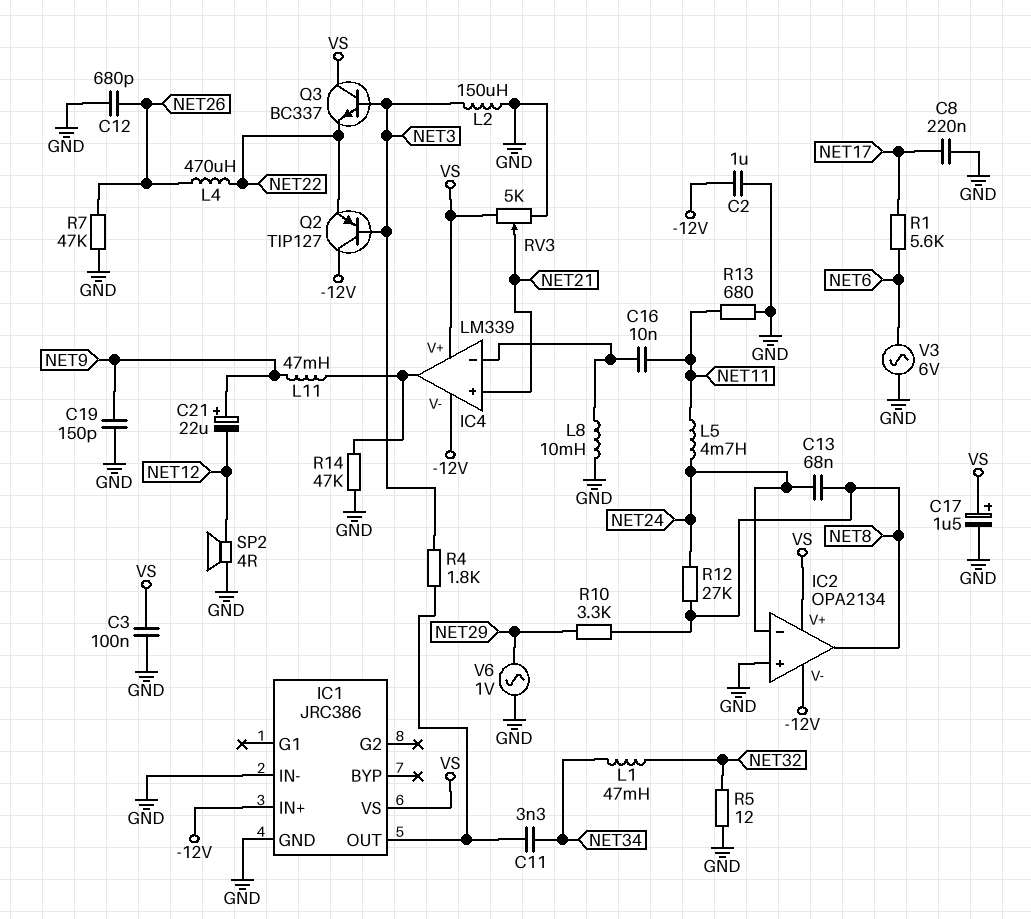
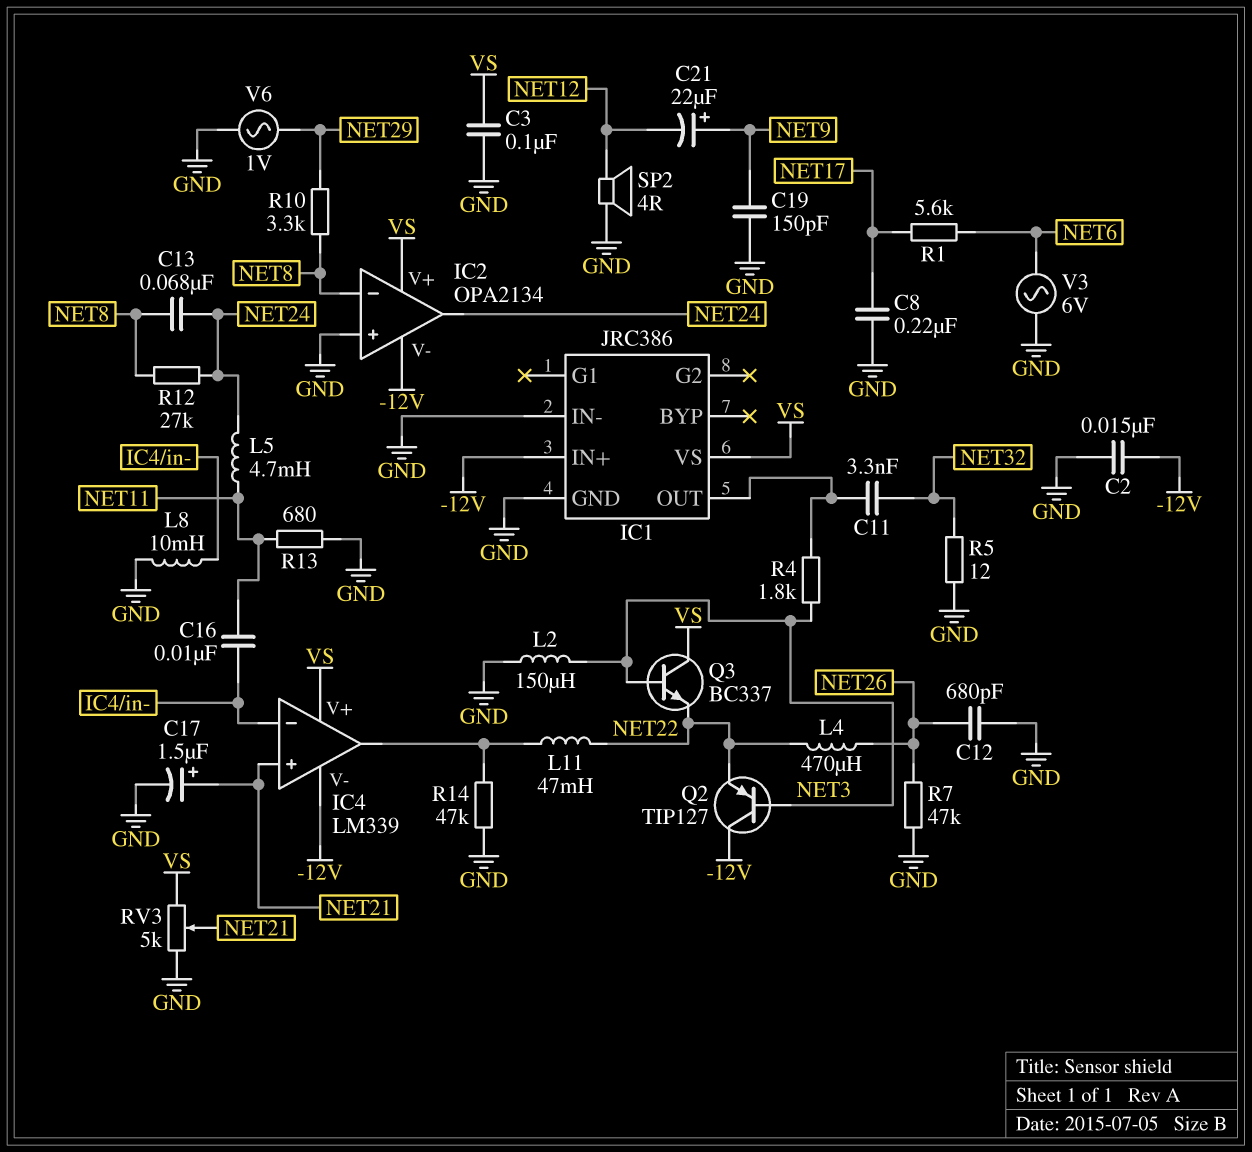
C2: 1uF (-12V, GND) -> 15nF (-12V, GND)
C11: 3.3nF (IC1/OUT, NET34) -> 3.3nF (IC1/OUT, NET32)
C17: 1.5uF (plus VS, minus GND) -> 1.5uF (plus NET21, minus GND)
IC2 pin in-: NET24 -> NET8
IC2 pin out: NET8 -> NET24
L1: 47mH (NET32, NET34) -> none
L11: 47mH (IC4/out, NET9) -> 47mH (IC4/out, NET22)

